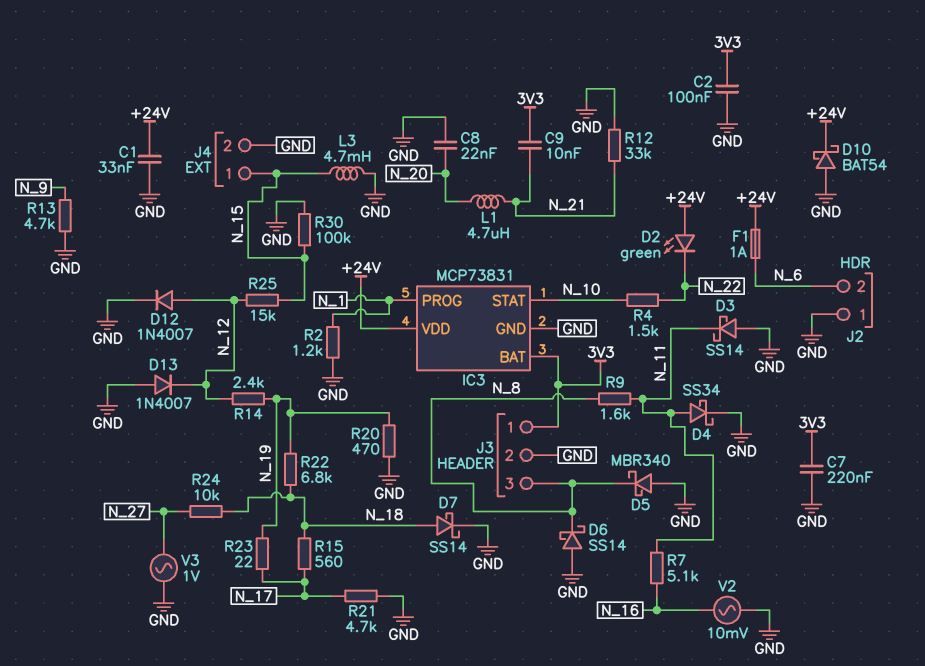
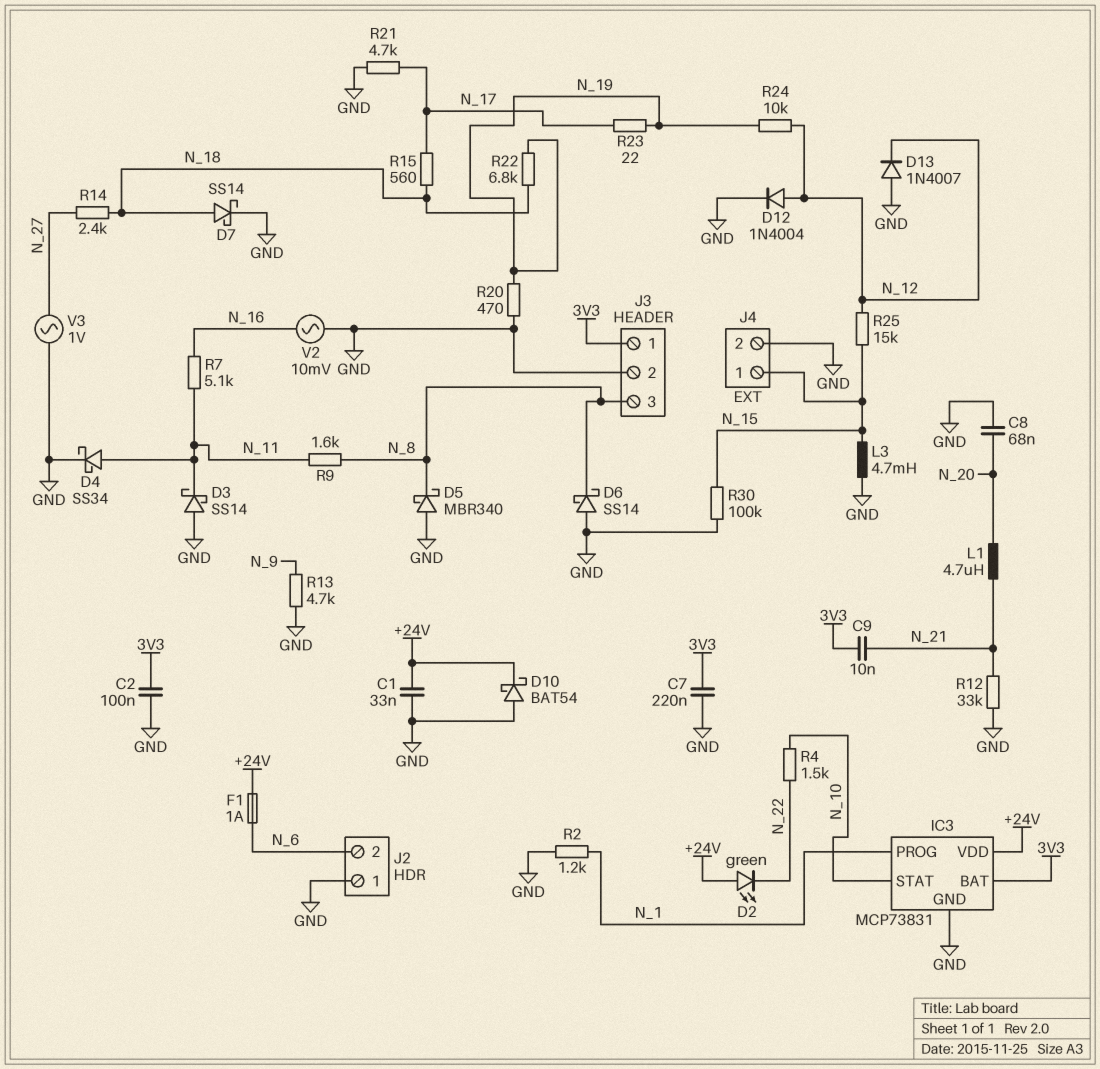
C8: 22nF (GND, N_20) -> 68nF (GND, N_20)
D12: diode 1N4007 (A N_12, K GND) -> diode 1N4004 (A N_12, K GND)
R14: 2.4k (N_12, N_19) -> 2.4k (N_18, N_27)
R24: 10k (N_18, N_27) -> 10k (N_12, N_19)

